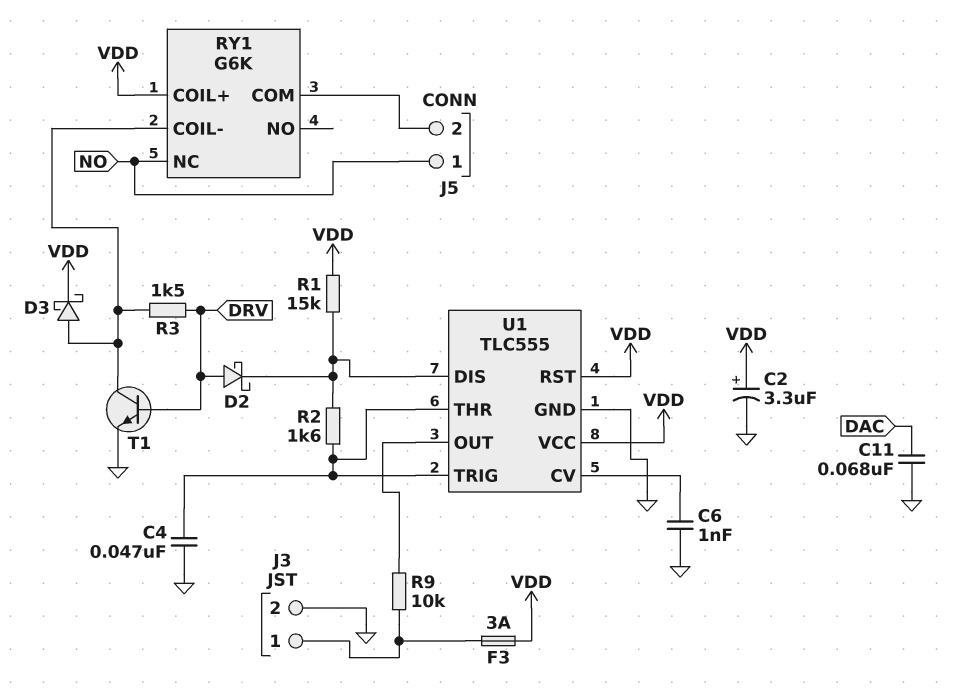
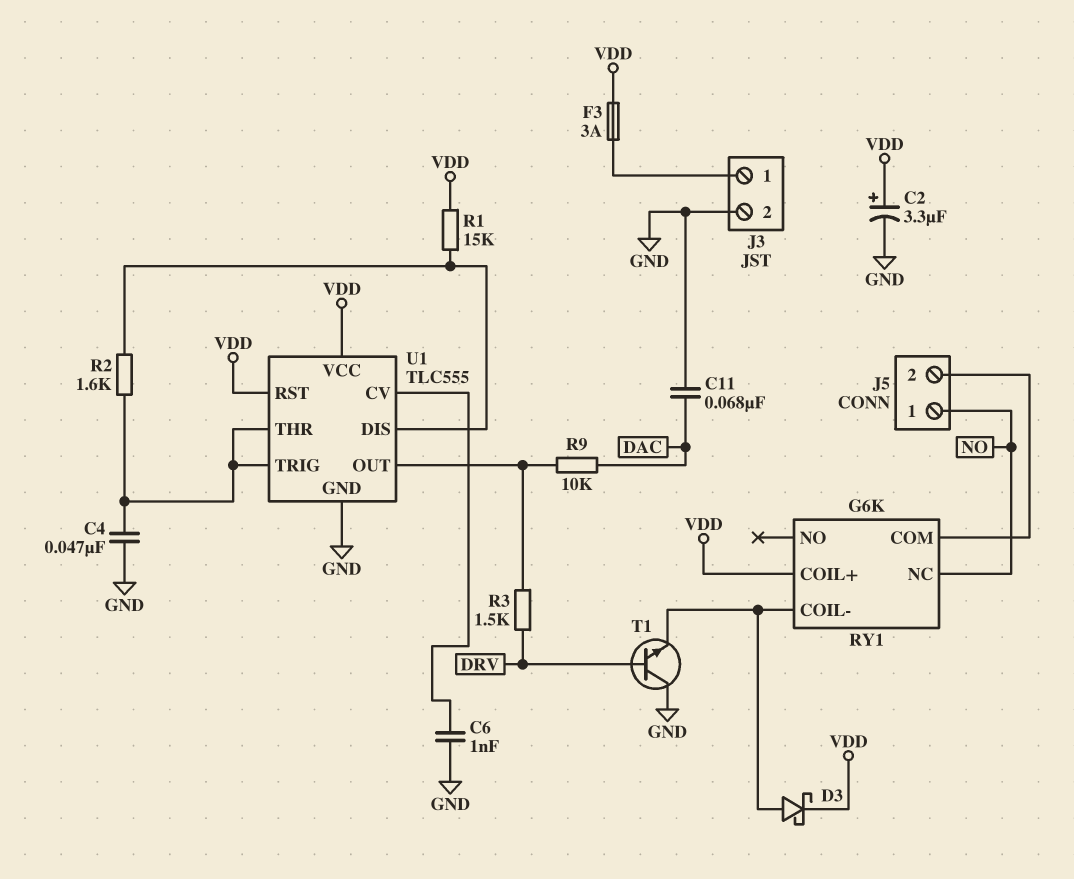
D2: schottky (A DRV, K U1/DIS) -> none
R3: 1.5k (DRV, RY1/COIL-) -> 1.5k (DRV, U1/OUT)
R9: 10k (J3/1, U1/OUT) -> 10k (DAC, U1/OUT)
T1: NPN (B DRV, C RY1/COIL-, E GND) -> NPN (B DRV, C GND, E RY1/COIL-)

